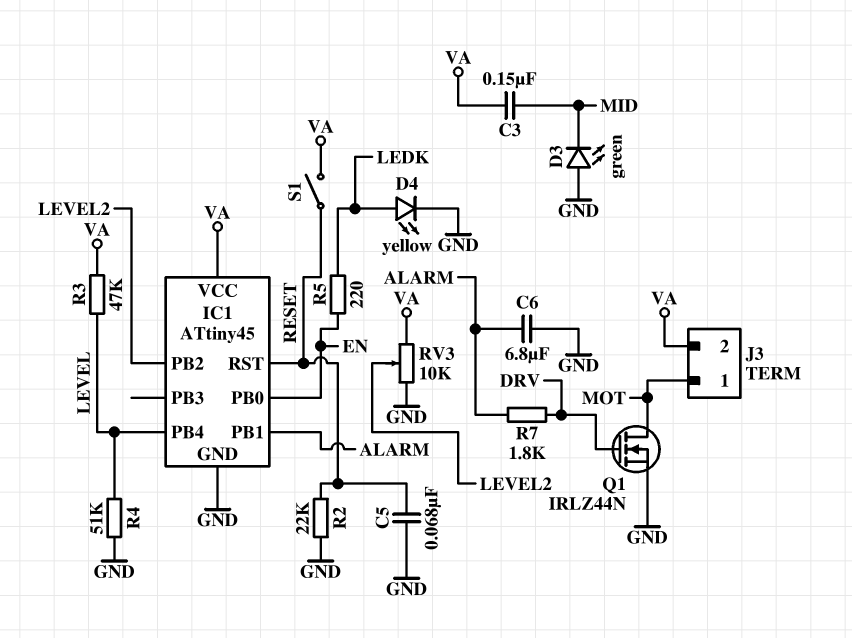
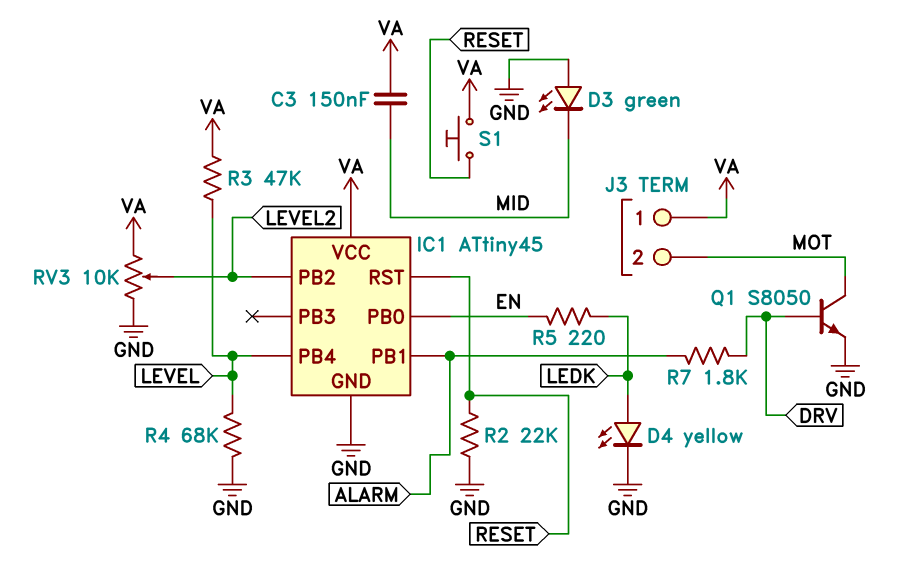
C5: 68nF (GND, RESET) -> none
C6: 6.8uF (ALARM, GND) -> none
J3 pin 1: MOT -> VA
J3 pin 2: VA -> MOT
Q1: NMOS IRLZ44N (G DRV, D MOT, S GND) -> NPN S8050 (B DRV, C MOT, E GND)
R4: 51k (GND, LEVEL) -> 68k (GND, LEVEL)
S1: switch (RESET, VA) -> button (RESET, VA)

